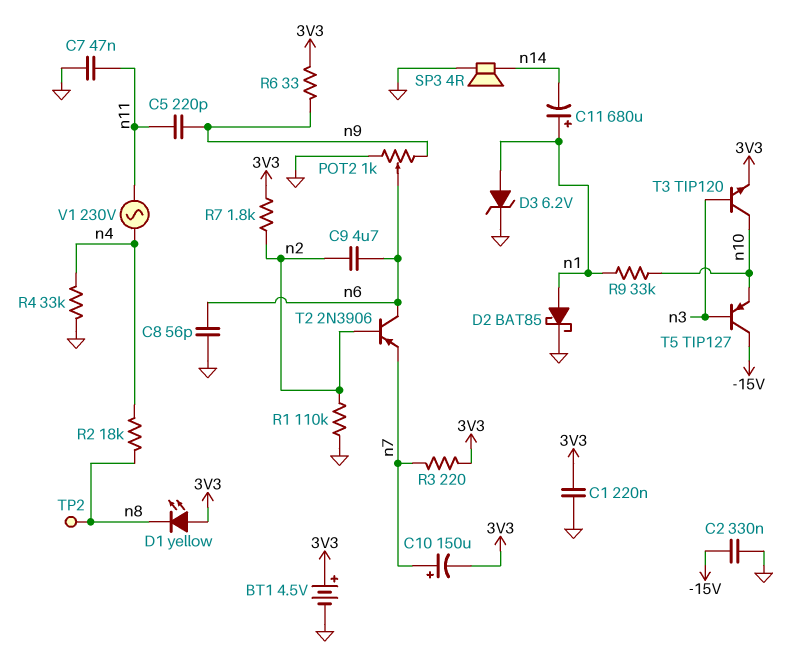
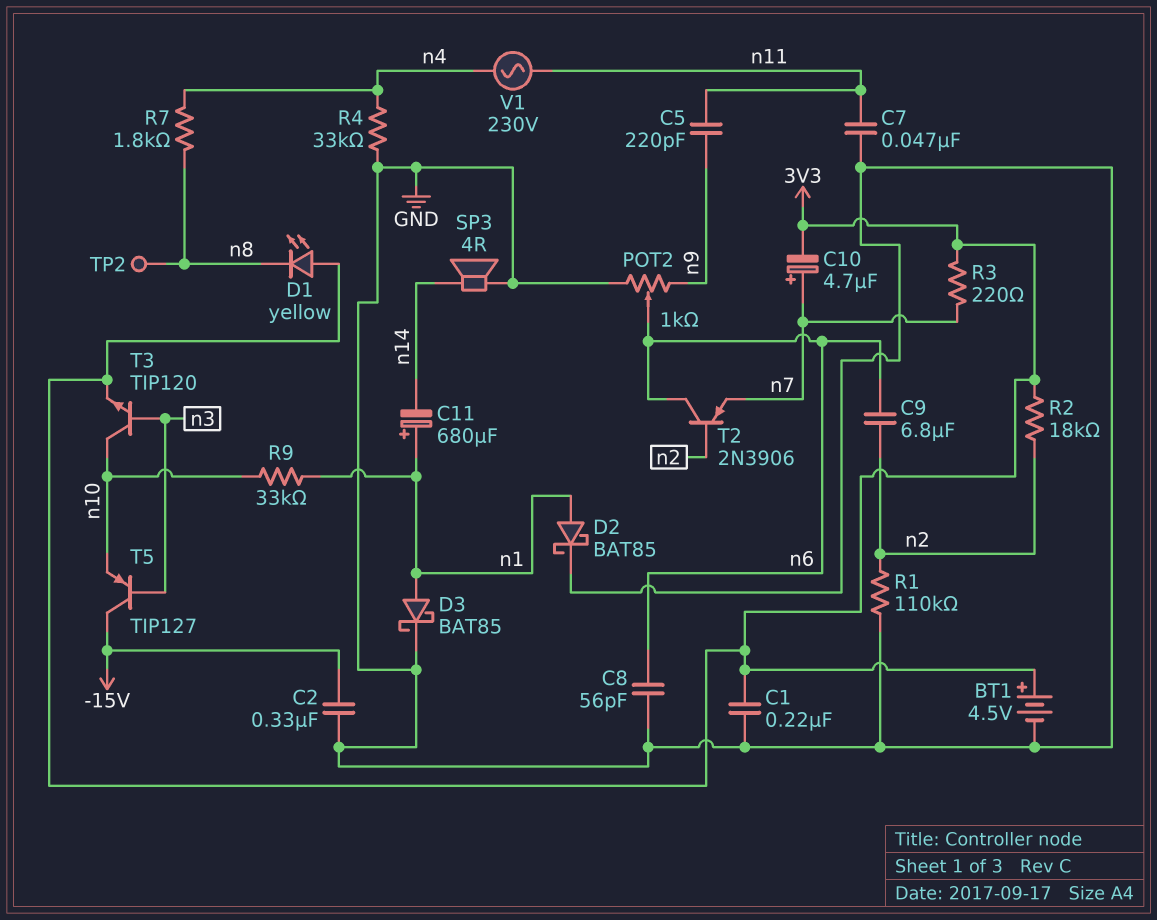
C9: 4.7uF (n2, n6) -> 6.8uF (n2, n6)
C10: 150uF (plus n7, minus 3V3) -> 4.7uF (plus n7, minus 3V3)
D3: zener 6.2V (A n1, K GND) -> schottky BAT85 (A n1, K GND)
R2: 18k (n4, n8) -> 18k (3V3, n2)
R6: 33 (3V3, n9) -> none
R7: 1.8k (3V3, n2) -> 1.8k (n4, n8)

